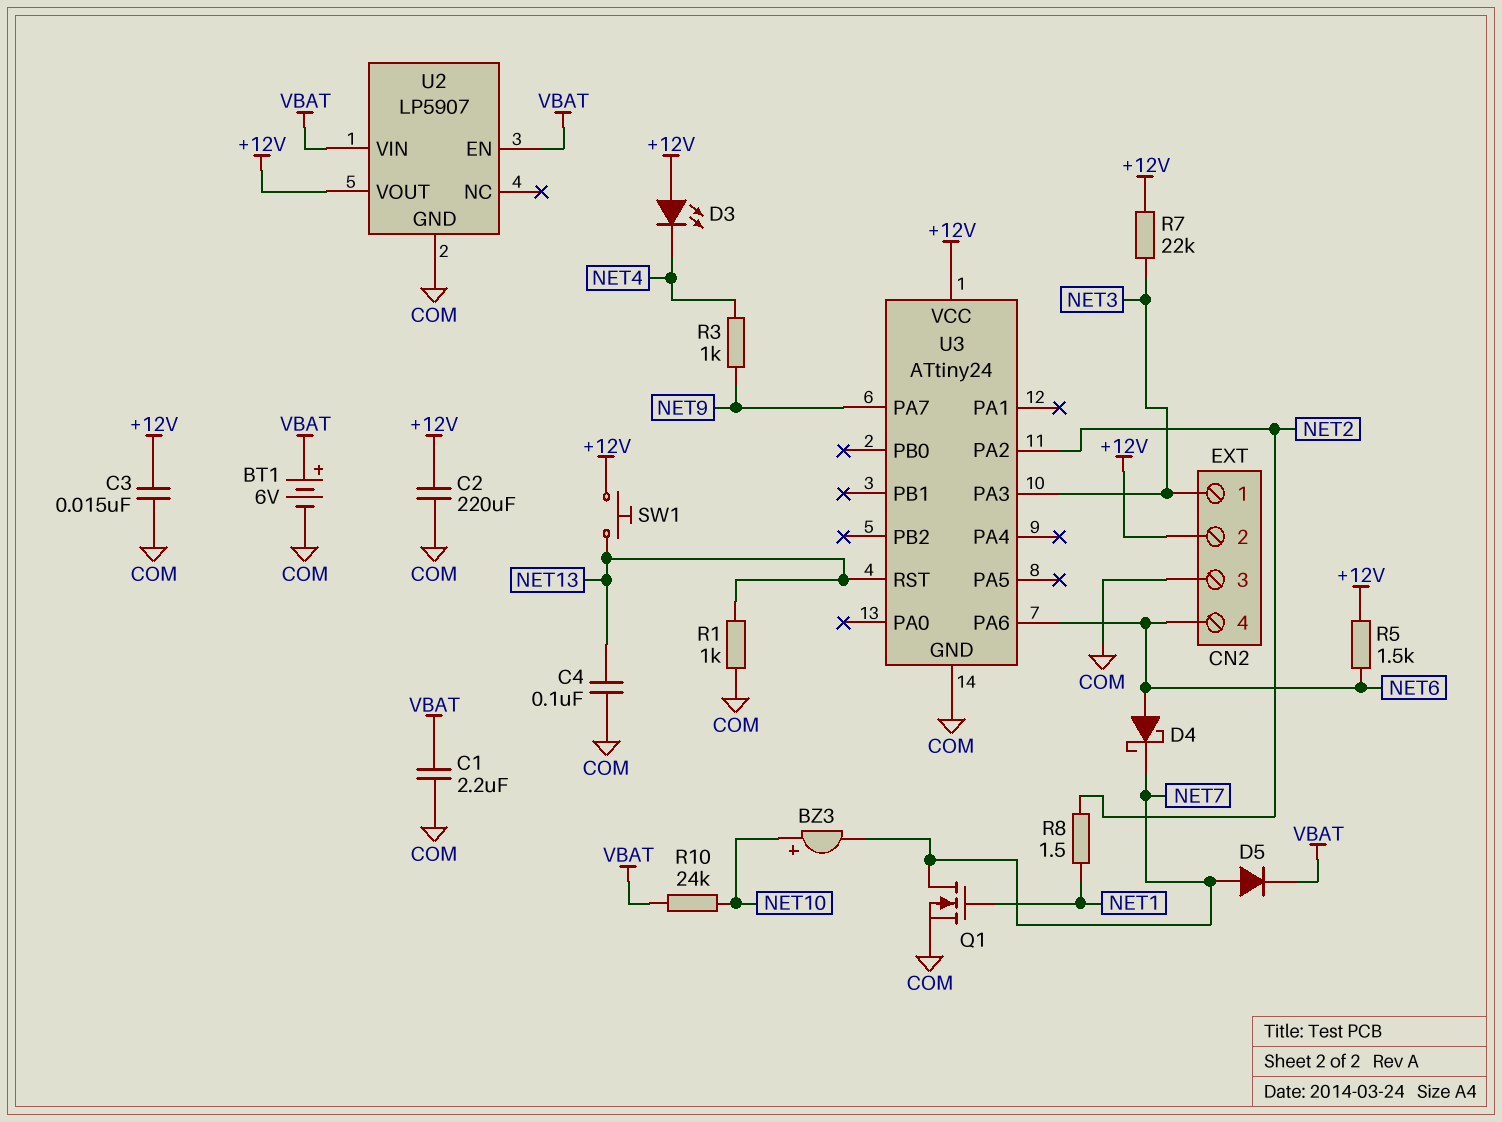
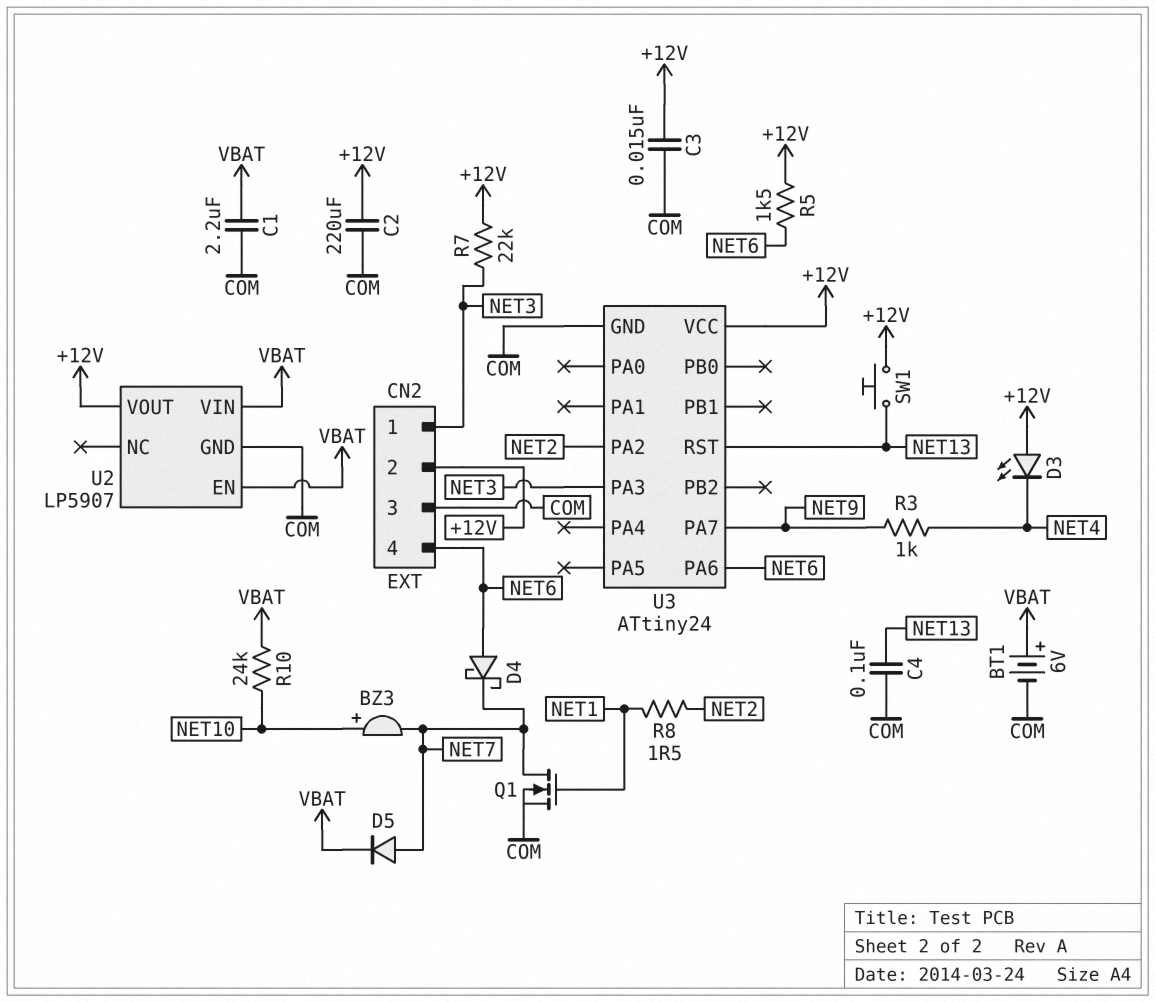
R1: 1k (COM, NET13) -> none

